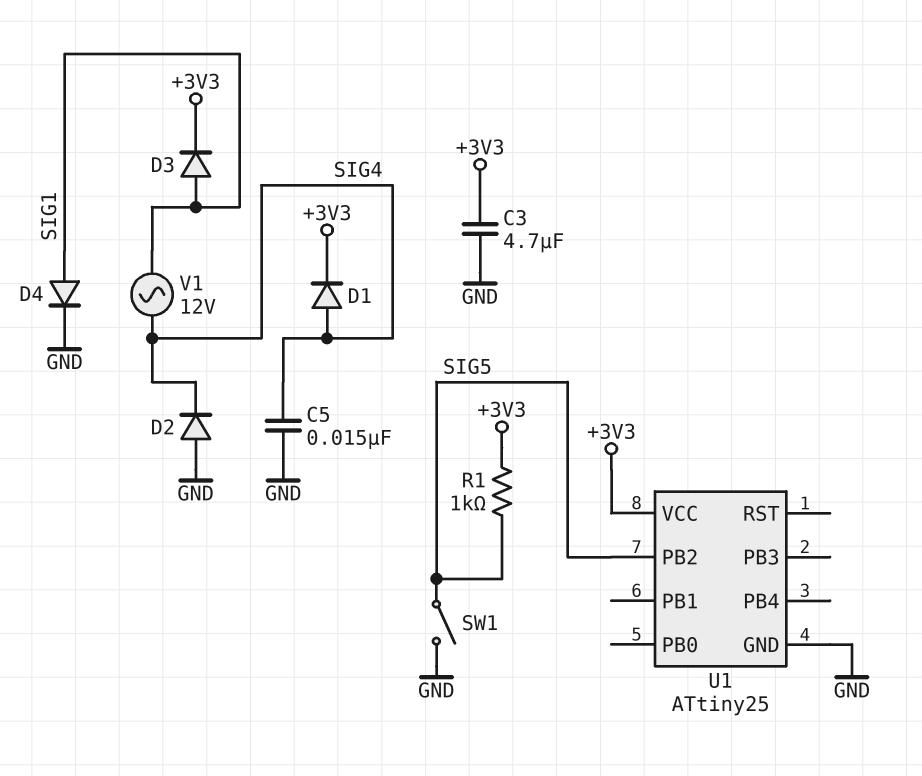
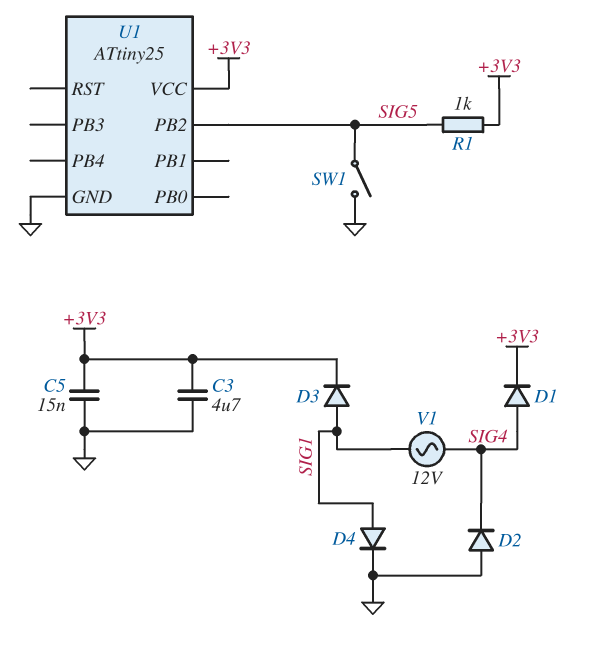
C5: 15nF (GND, SIG4) -> 15nF (+3V3, GND)

